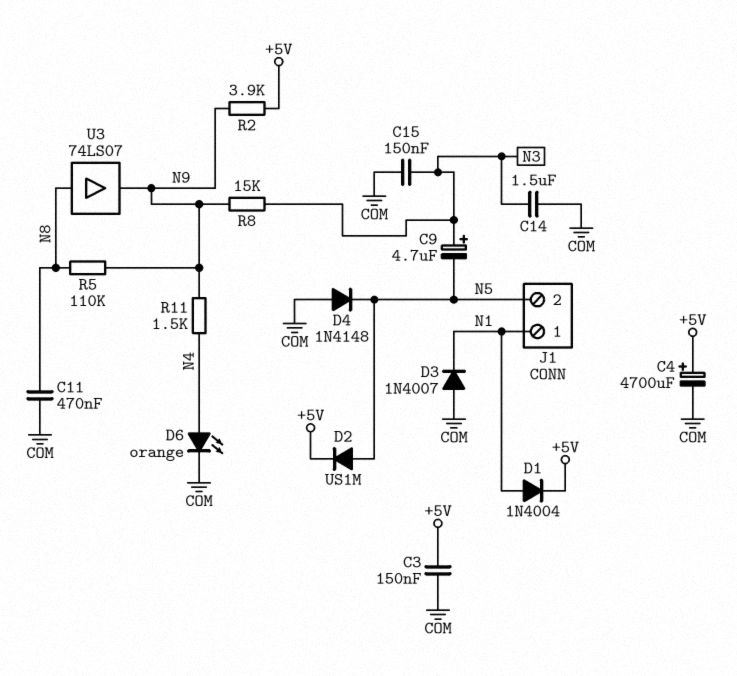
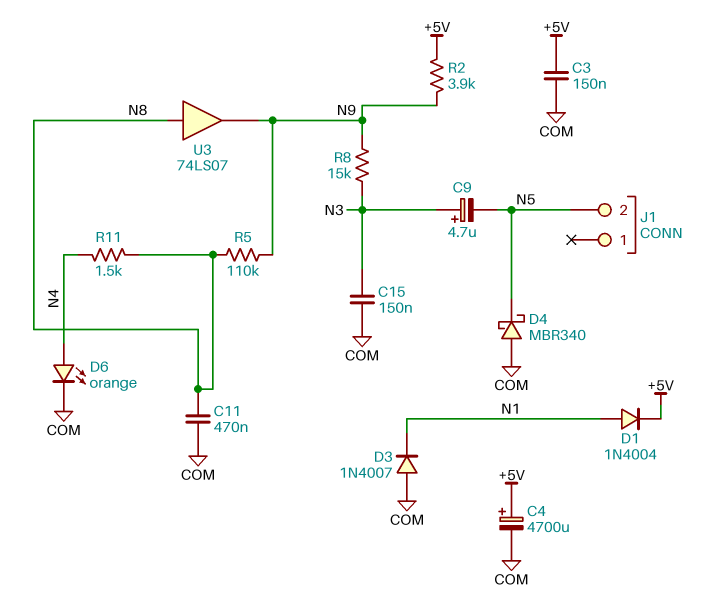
C14: 1.5uF (COM, N3) -> none
D2: diode US1M (A N5, K +5V) -> none
D4: diode 1N4148 (A COM, K N5) -> schottky MBR340 (A COM, K N5)
J1 pin 1: N1 -> none
R11: 1.5k (N4, N9) -> 1.5k (N4, N8)

